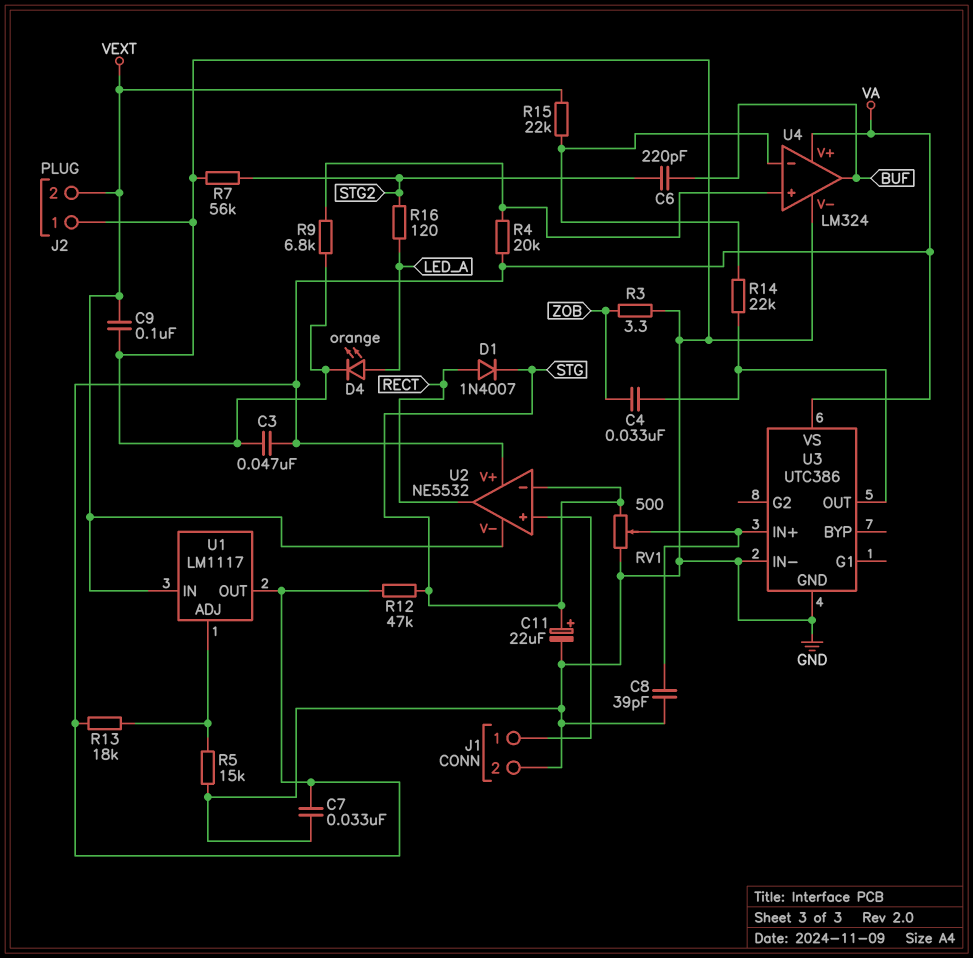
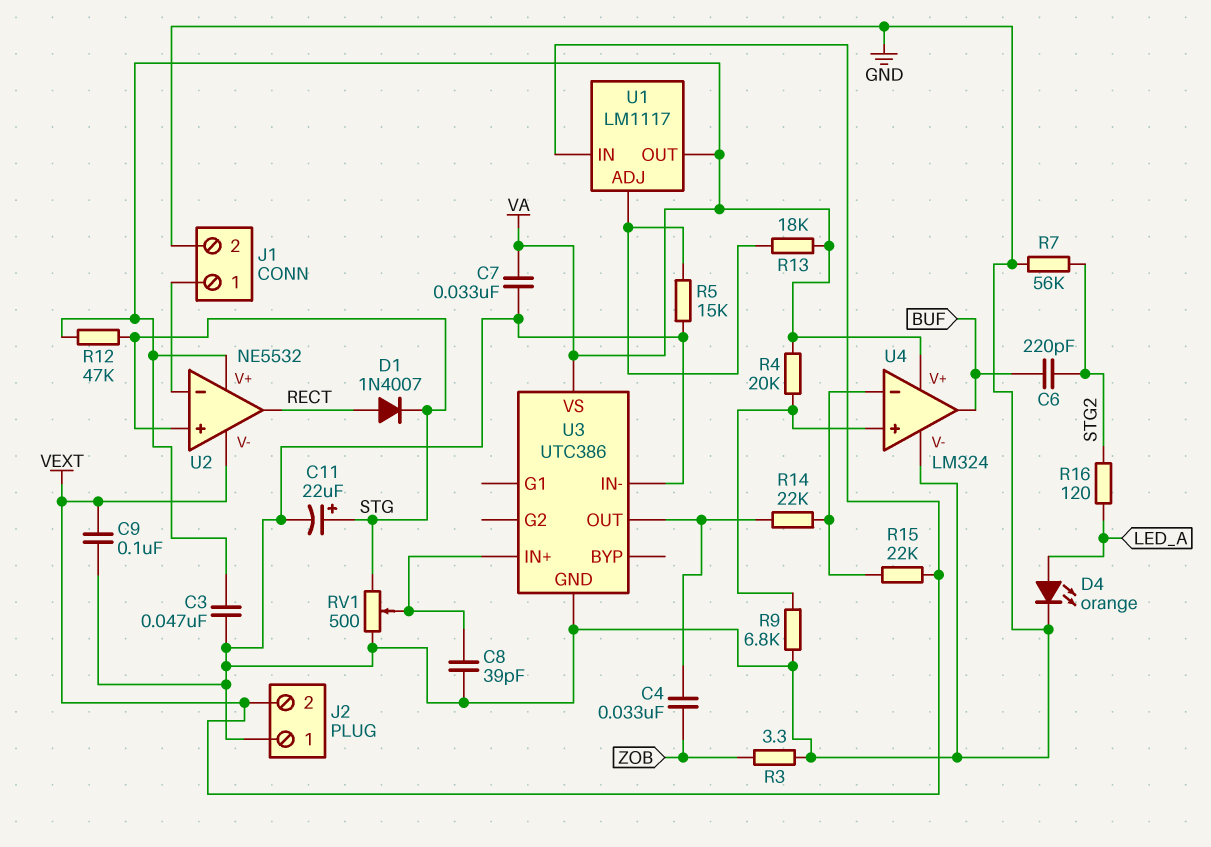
U2 pin in+: J1/1 -> STG
U2 pin in-: STG -> J1/1

